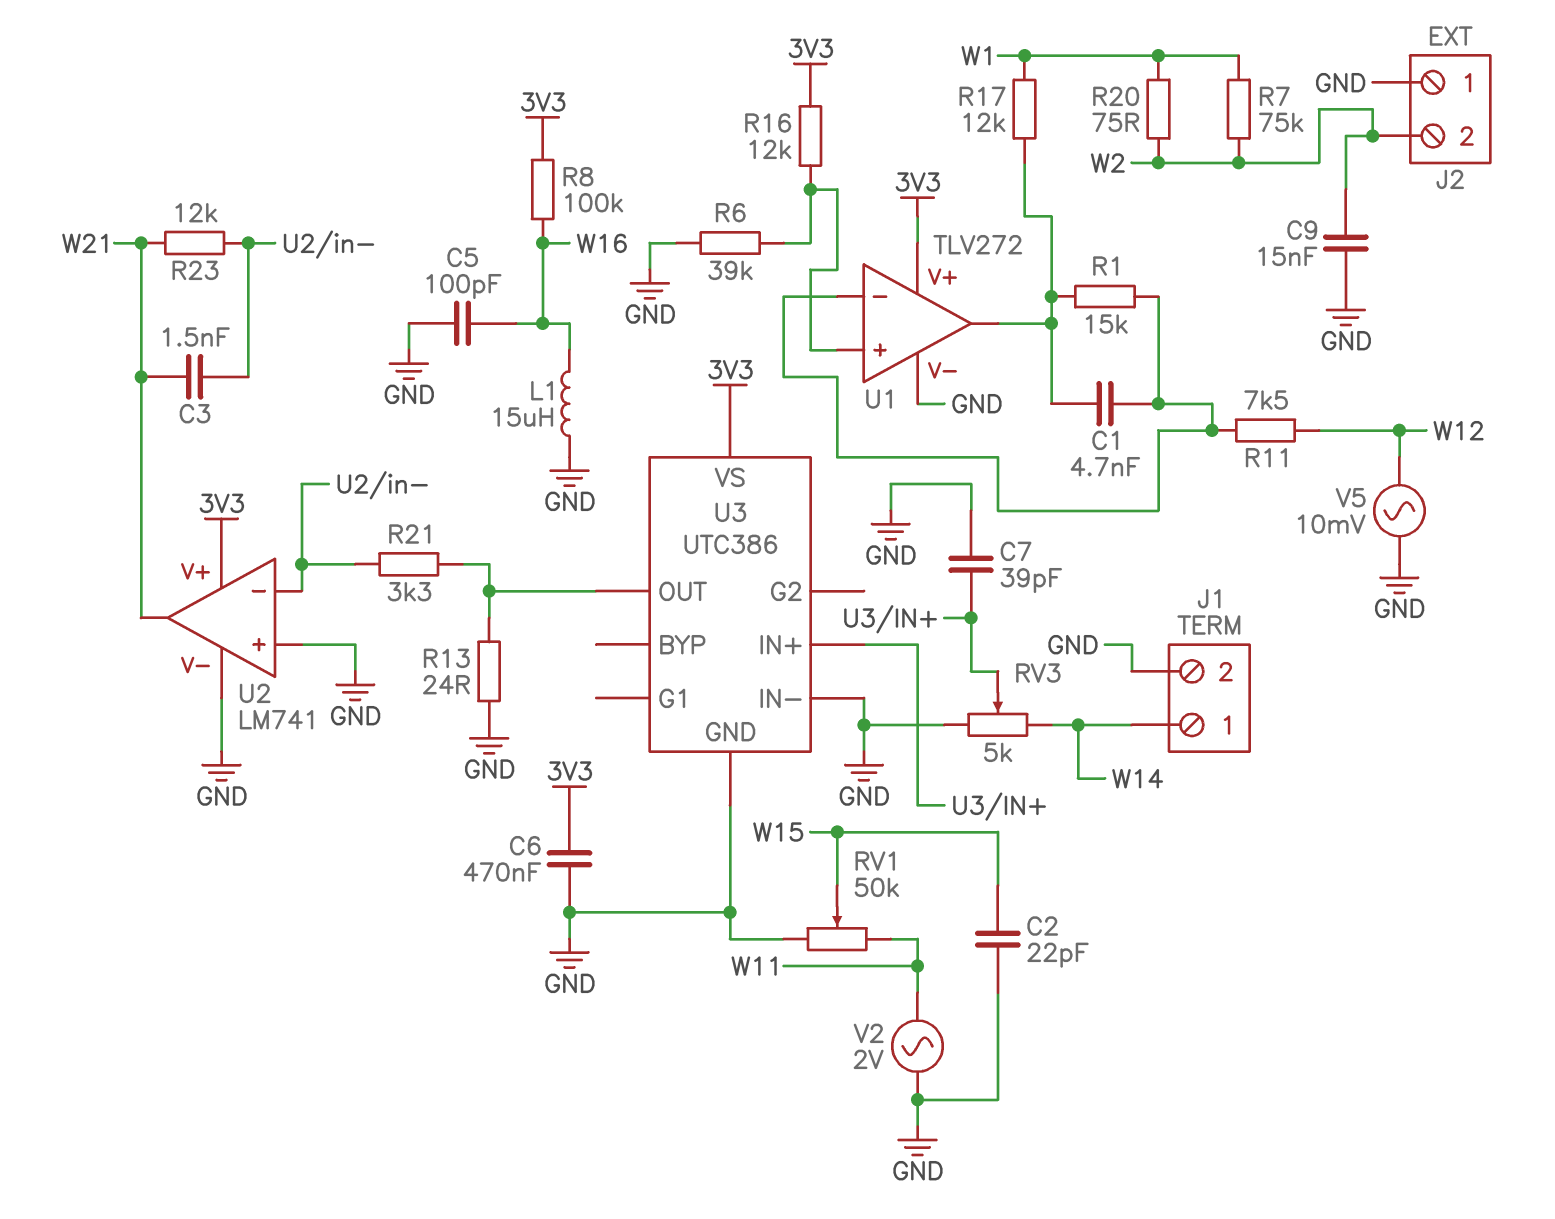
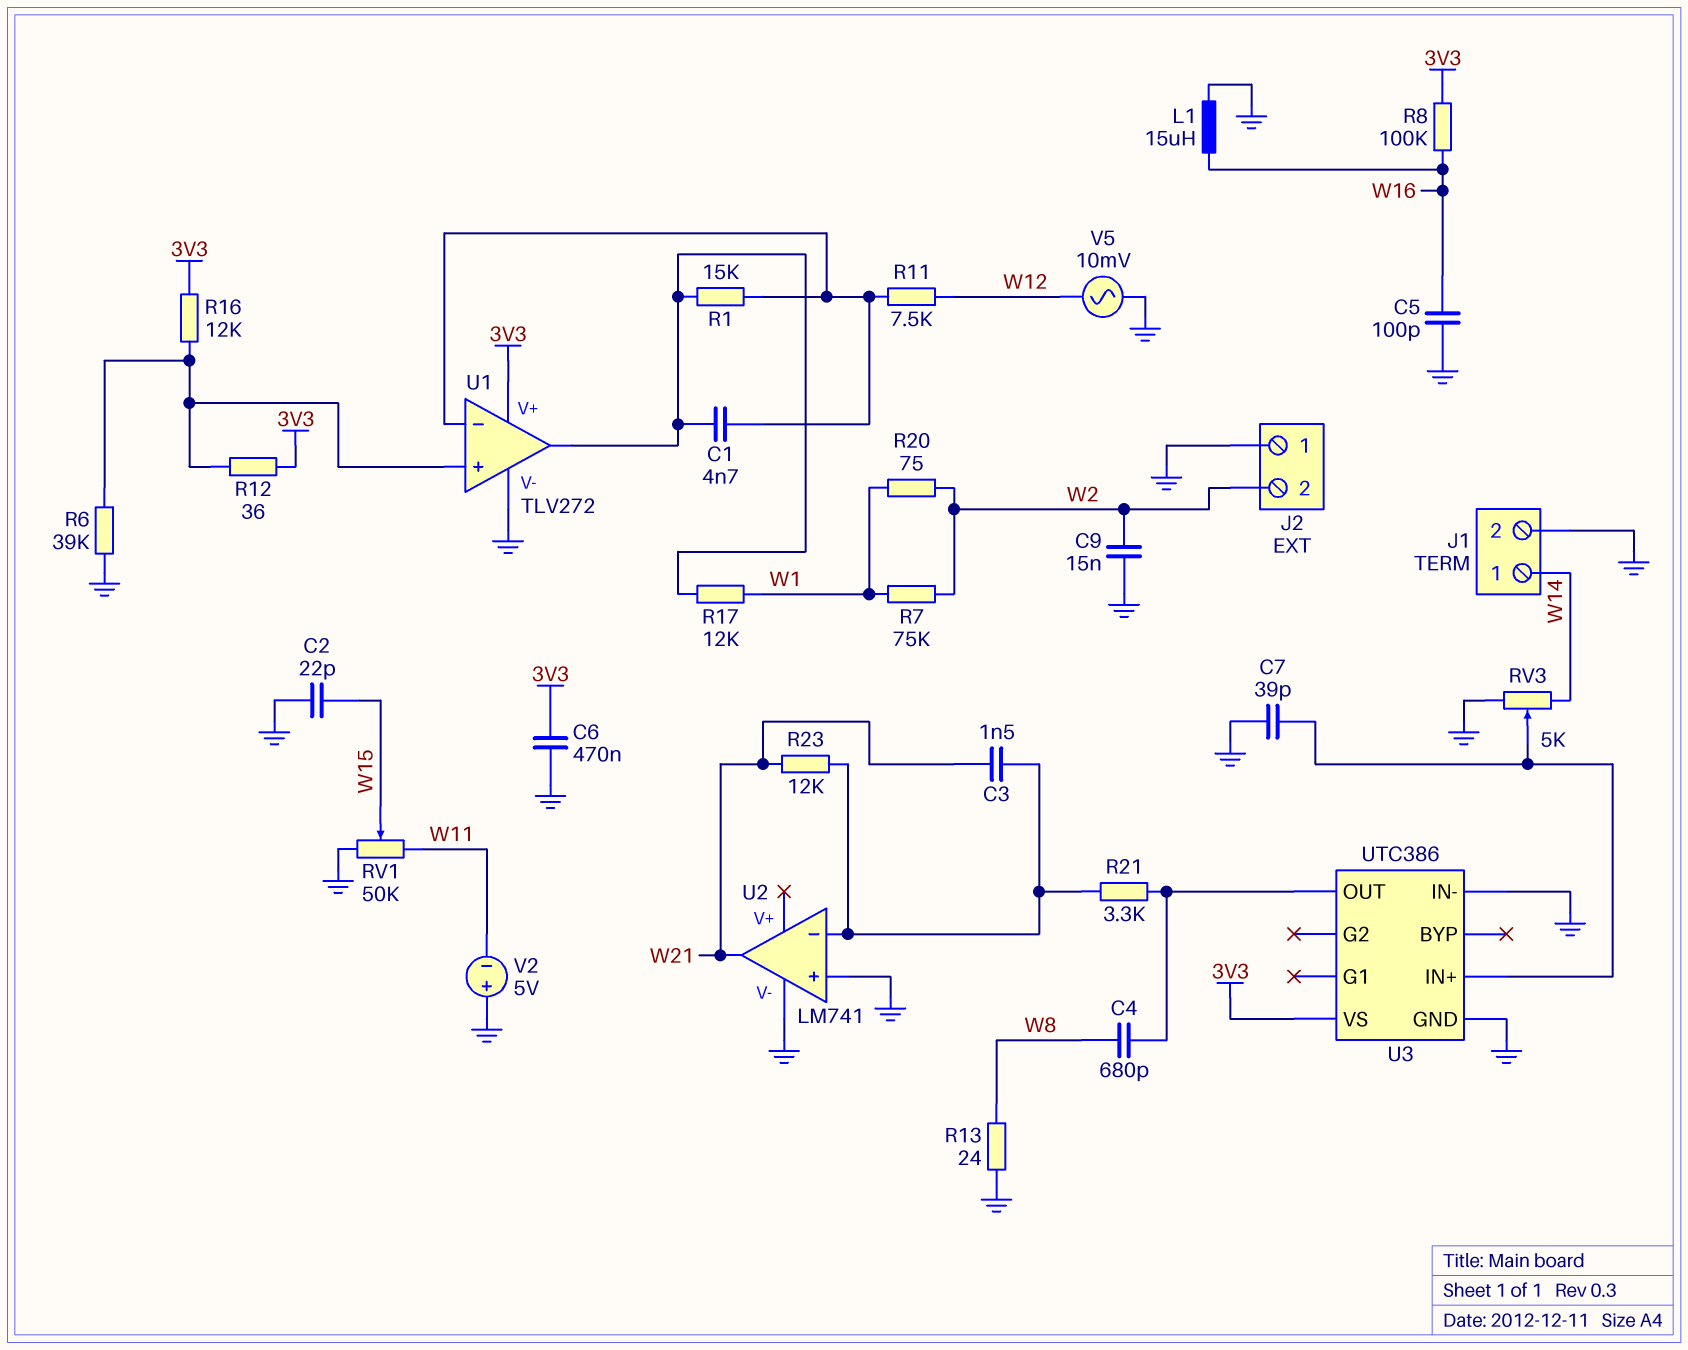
C4: none -> 680pF (U3/OUT, W8)
R12: none -> 36 (3V3, U1/in+)
R13: 24 (GND, U3/OUT) -> 24 (GND, W8)
U2 pin V+: 3V3 -> none
V2: AC 2V (GND, W11) -> 5V (plus GND, minus W11)

